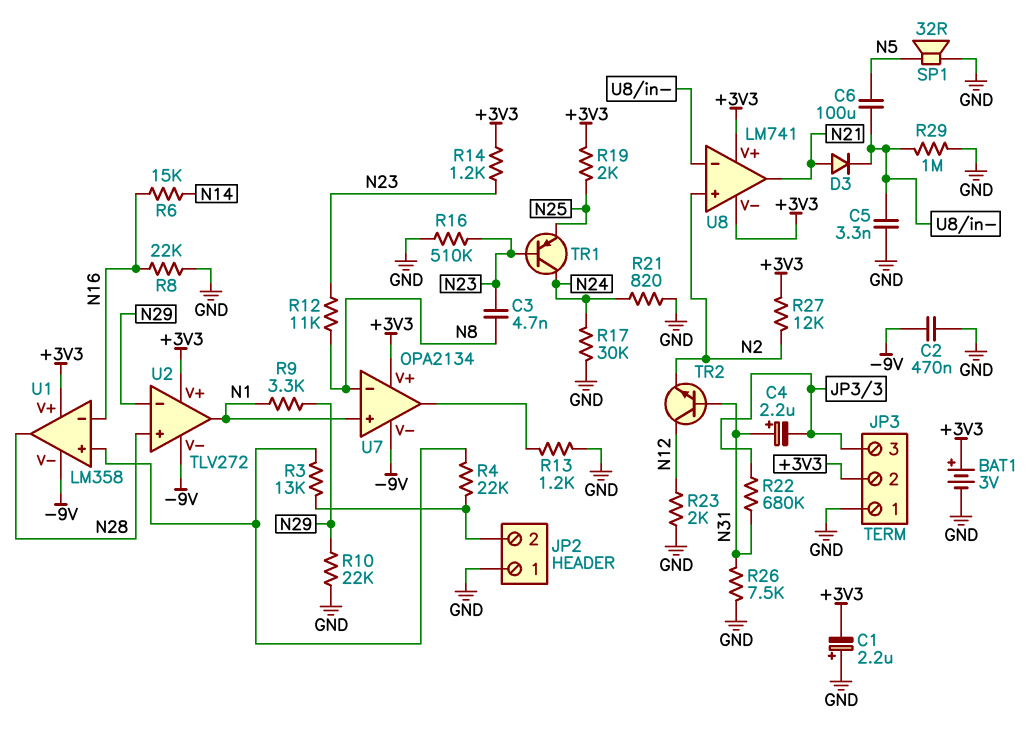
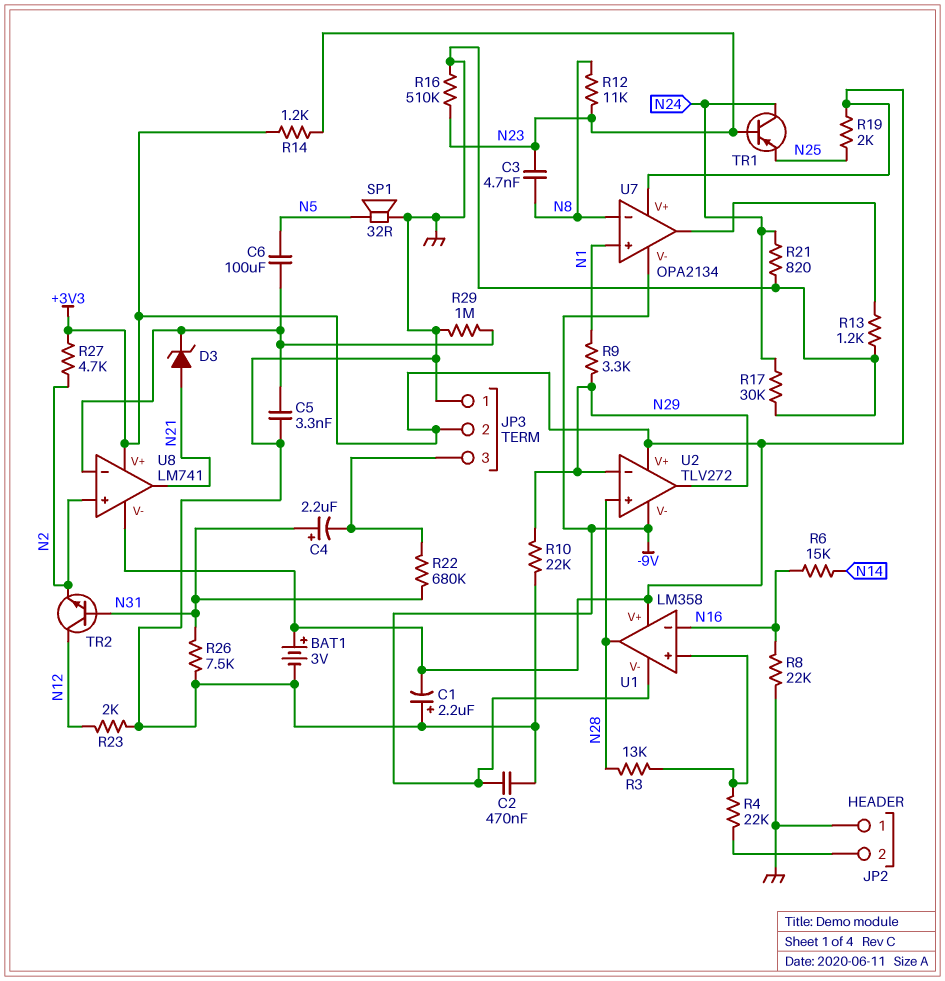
D3: diode (A N21, K U8/in-) -> zener (A N21, K U8/in-)
R3: 13k (JP2/2, U1/in+) -> 13k (N28, U1/in+)
R27: 12k (+3V3, N2) -> 4.7k (+3V3, N2)
U2 pin out: N1 -> N29

